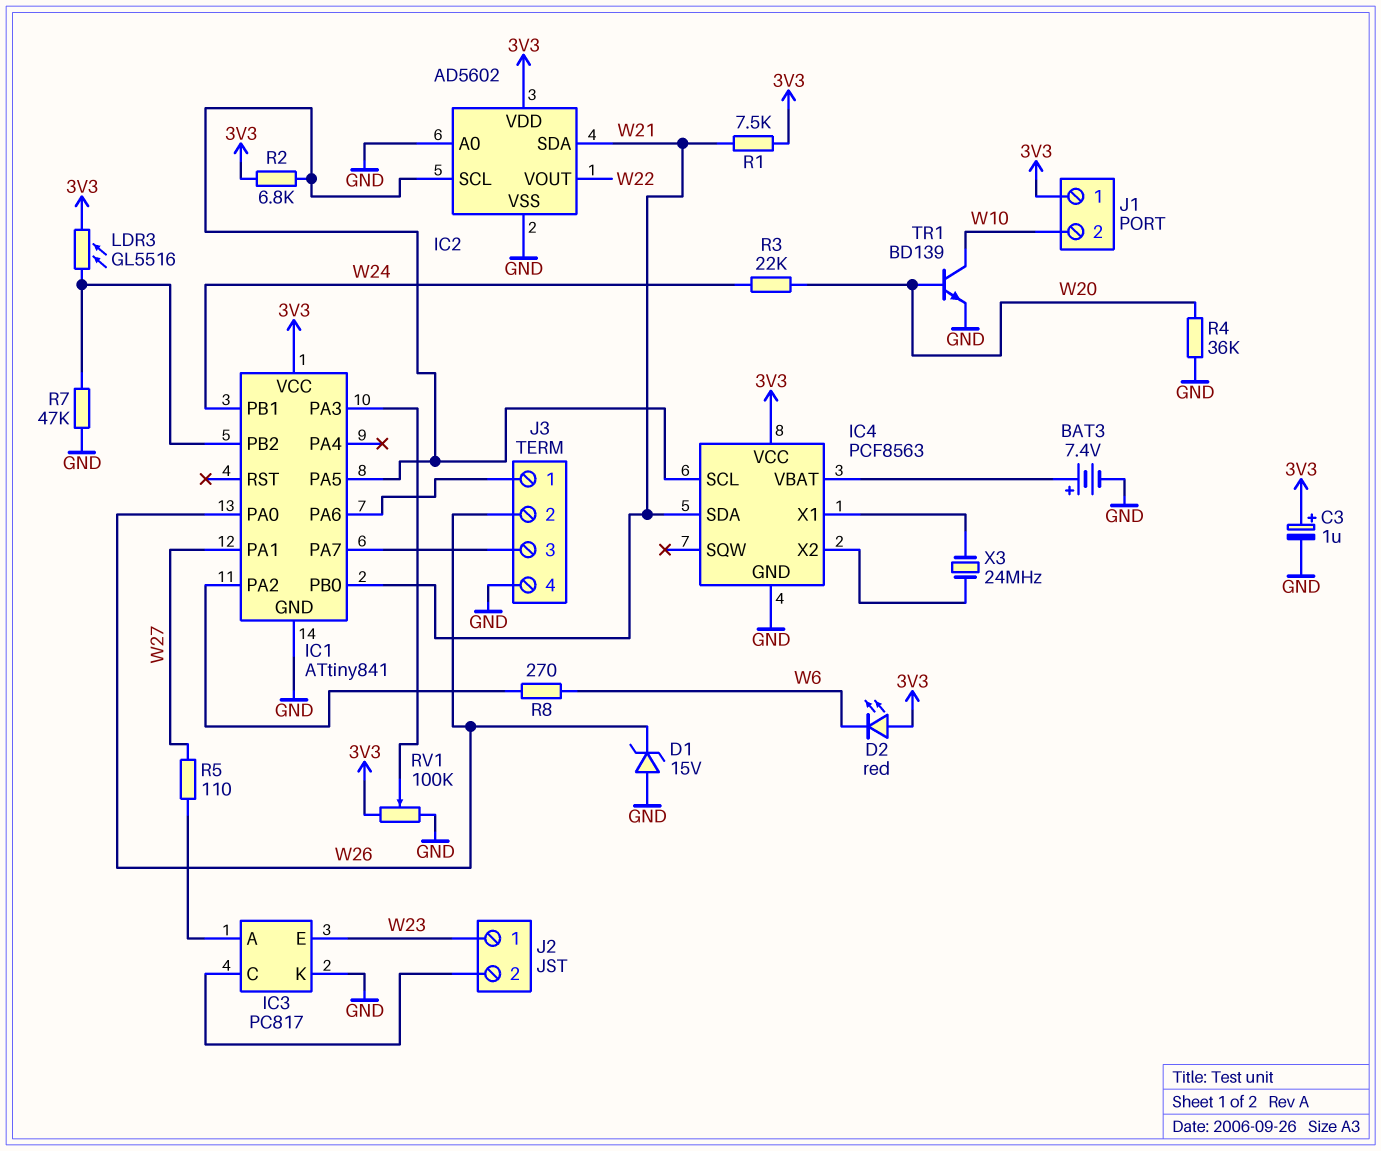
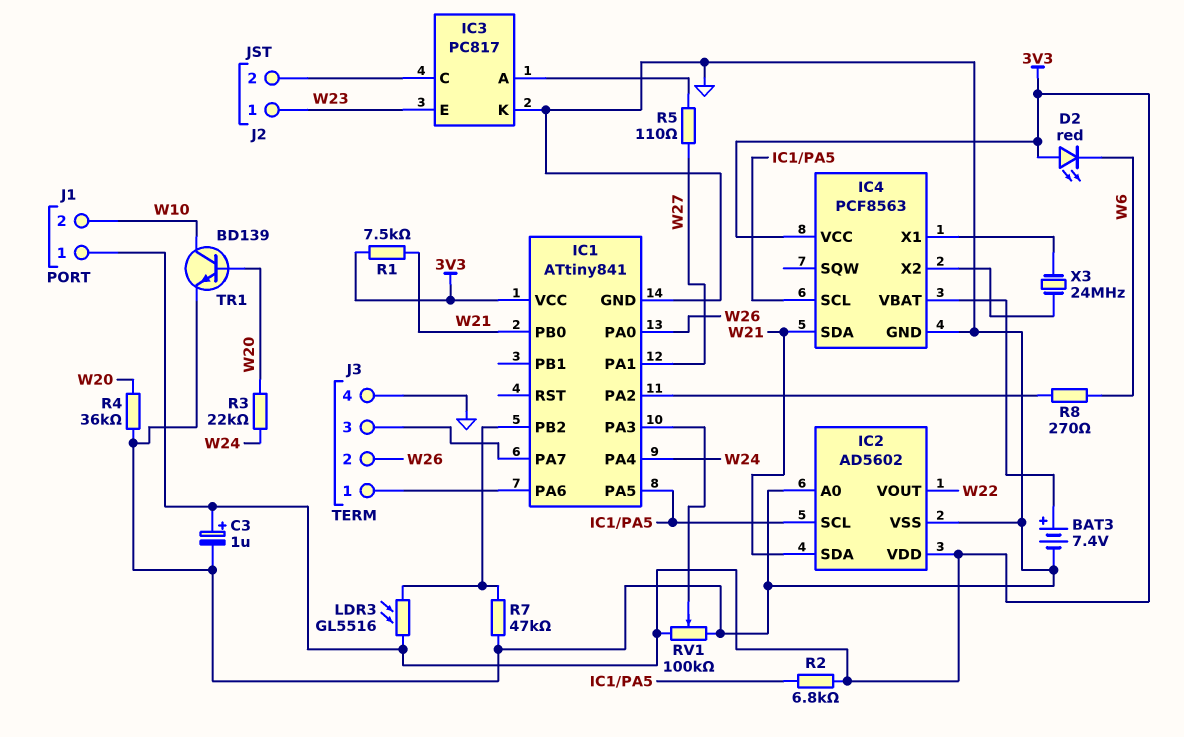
D1: zener 15V (A GND, K W26) -> none
IC1 pin PA4: none -> W24
IC1 pin PB1: W24 -> none

